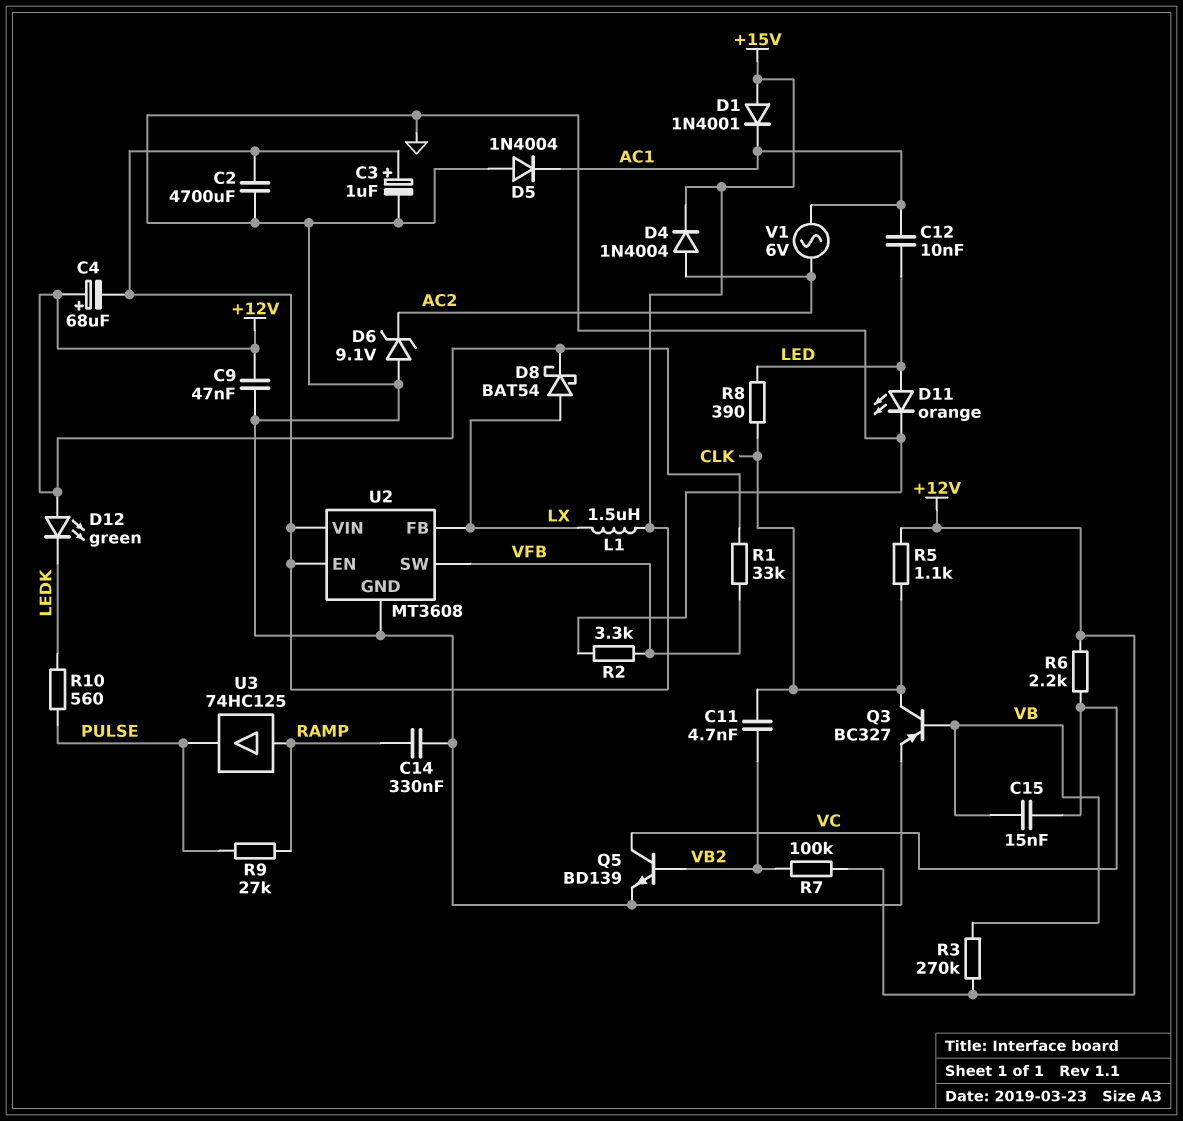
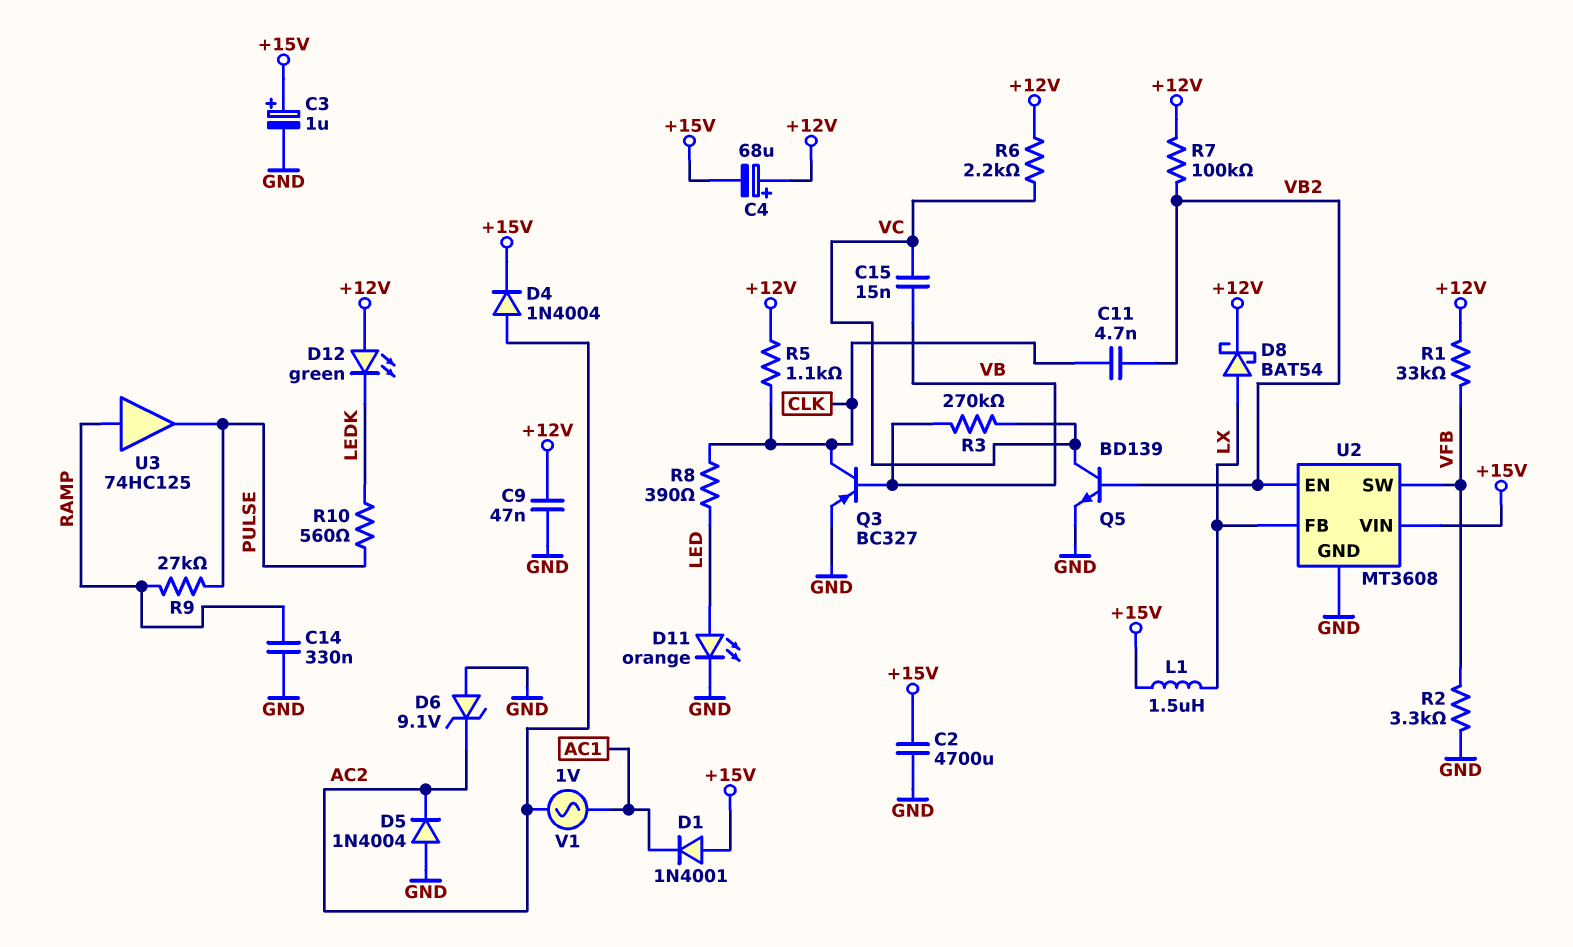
C12: 10nF (AC1, LED) -> none
D5: diode 1N4004 (A GND, K AC1) -> diode 1N4004 (A GND, K AC2)
R3: 270k (+12V, VB) -> 270k (VB, VC)
U2 pin EN: +15V -> VB2
V1: AC 6V (AC1, AC2) -> AC 1V (AC1, AC2)

